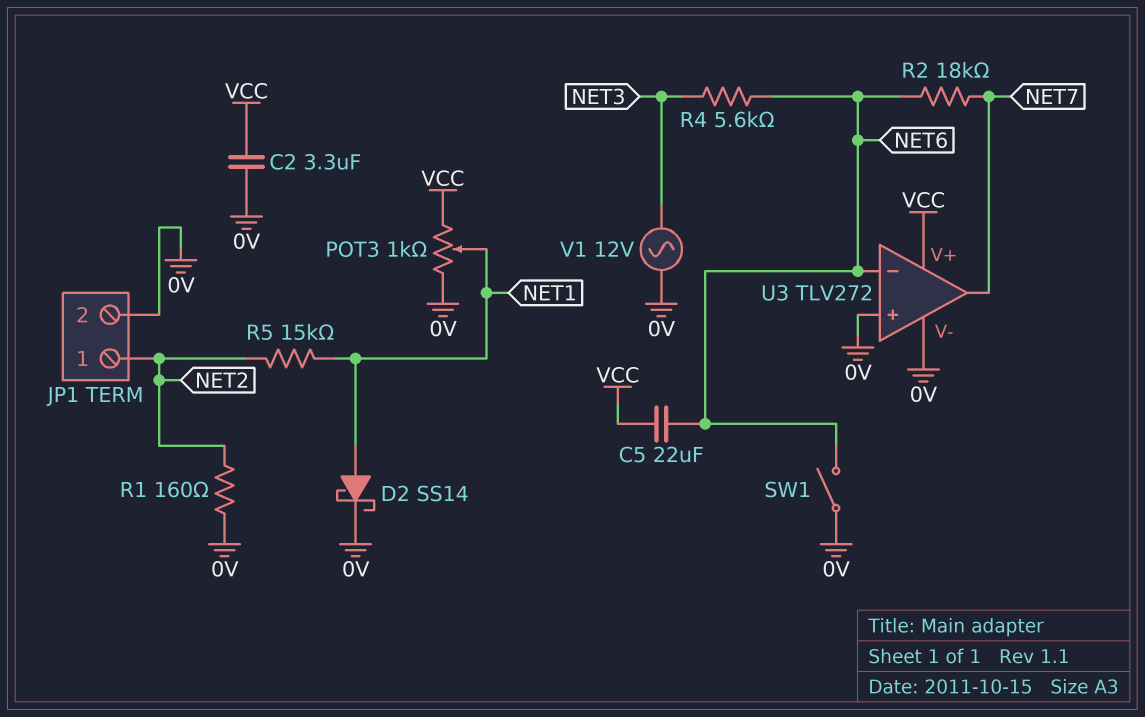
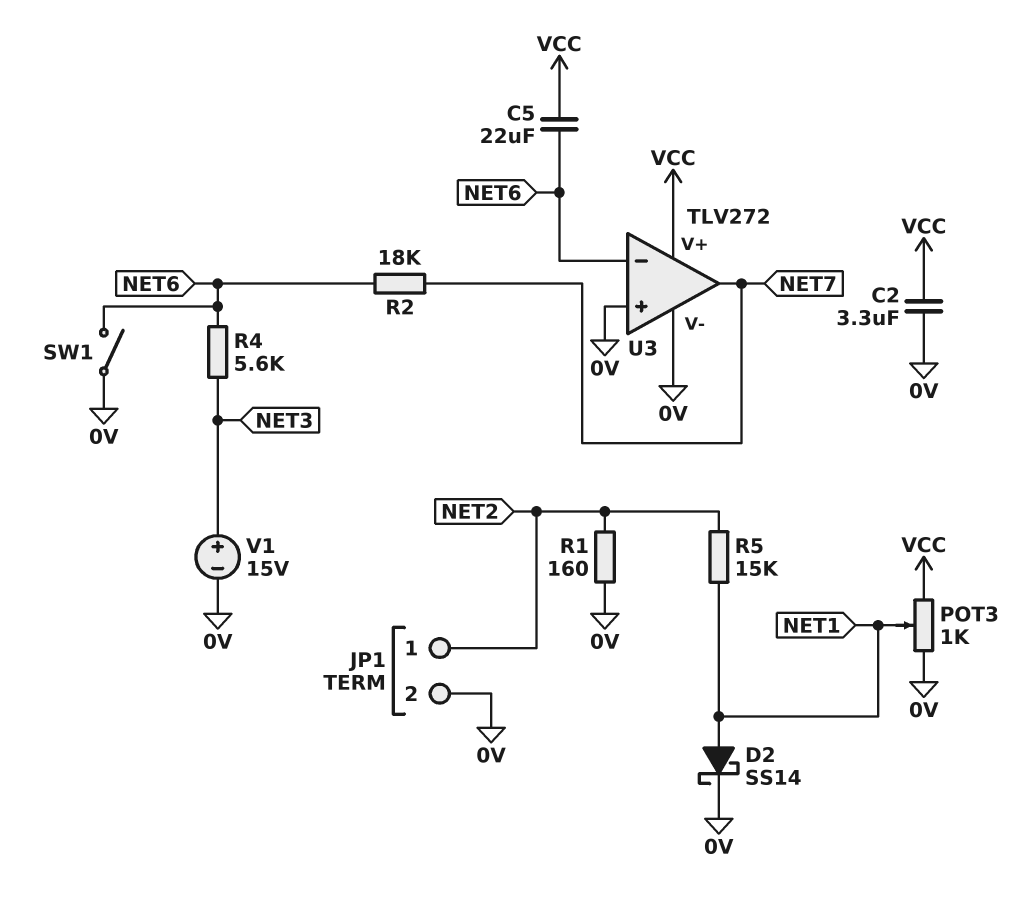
V1: AC 12V (0V, NET3) -> 15V (plus NET3, minus 0V)

